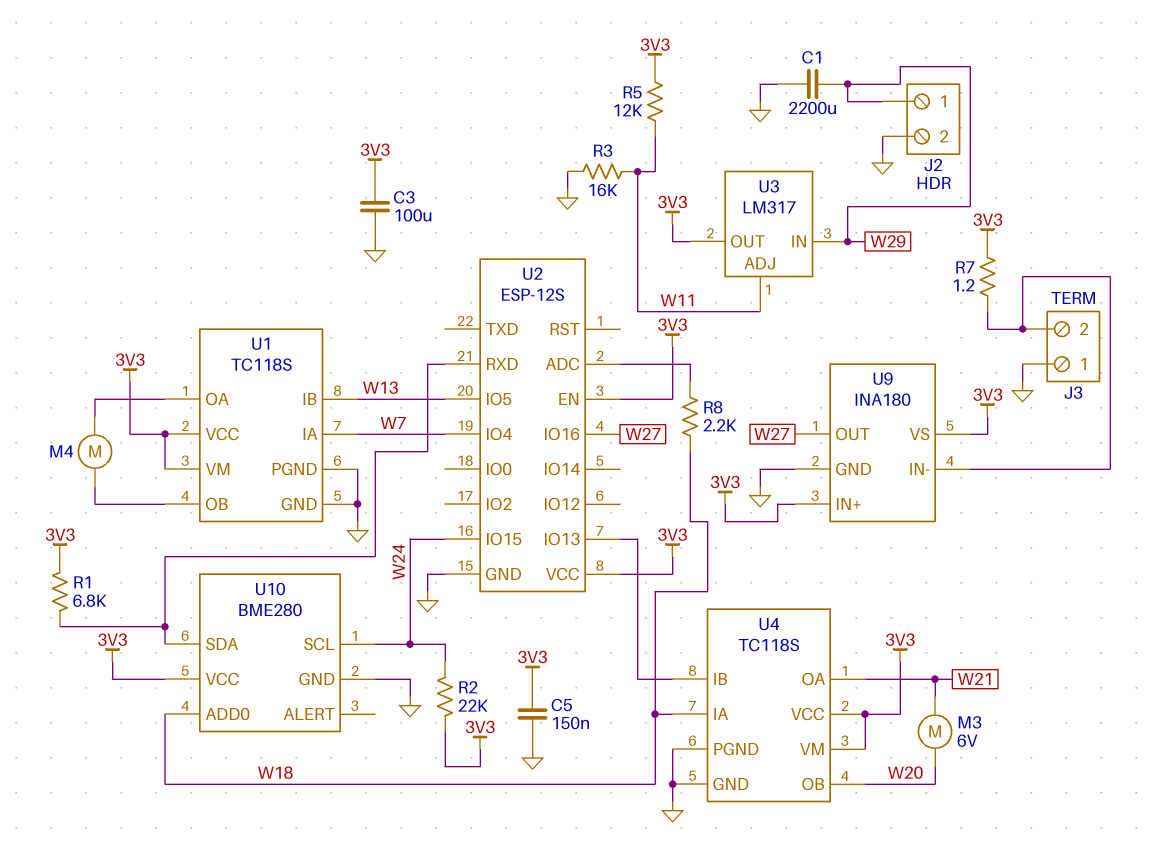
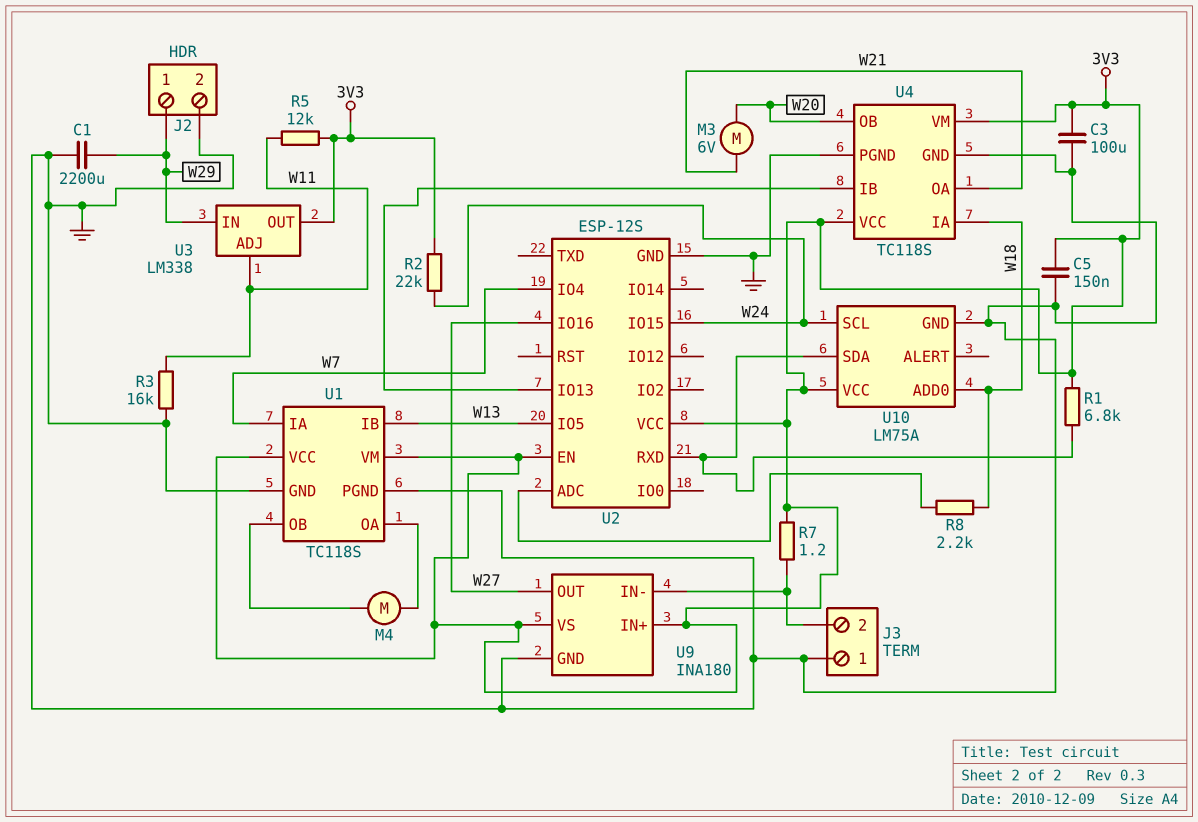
U3: LM317 -> LM338
U10: BME280 -> LM75A

